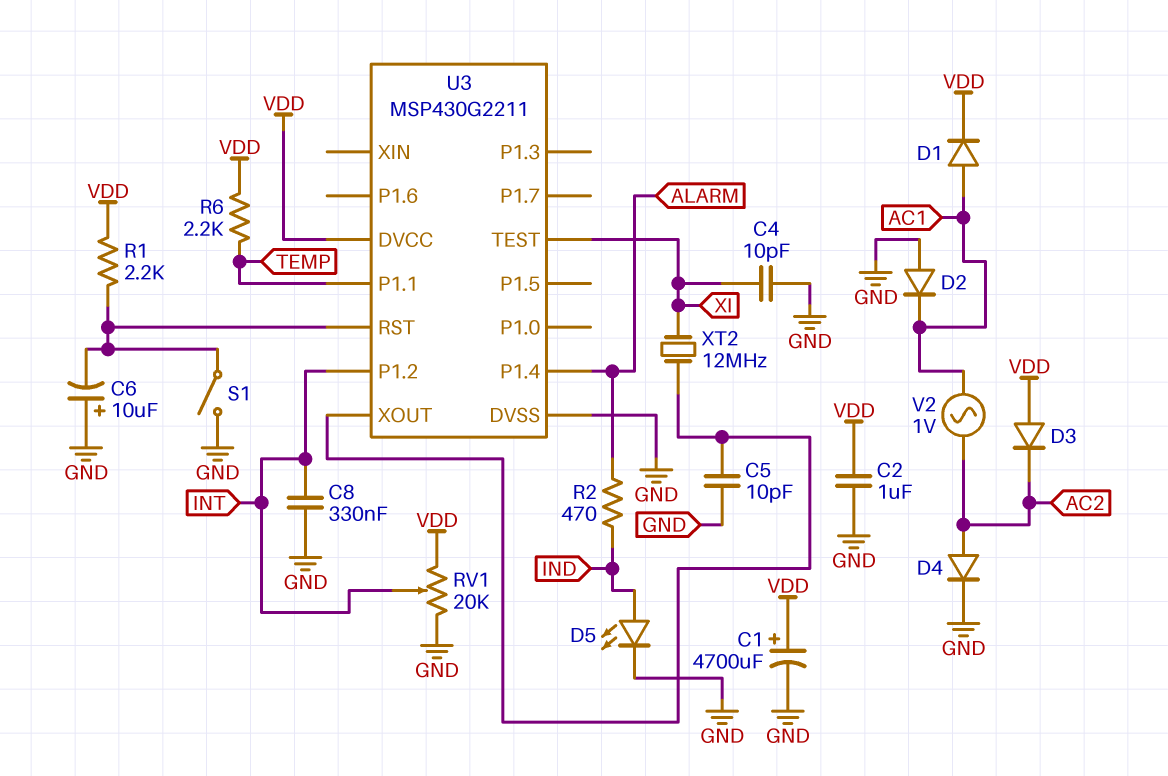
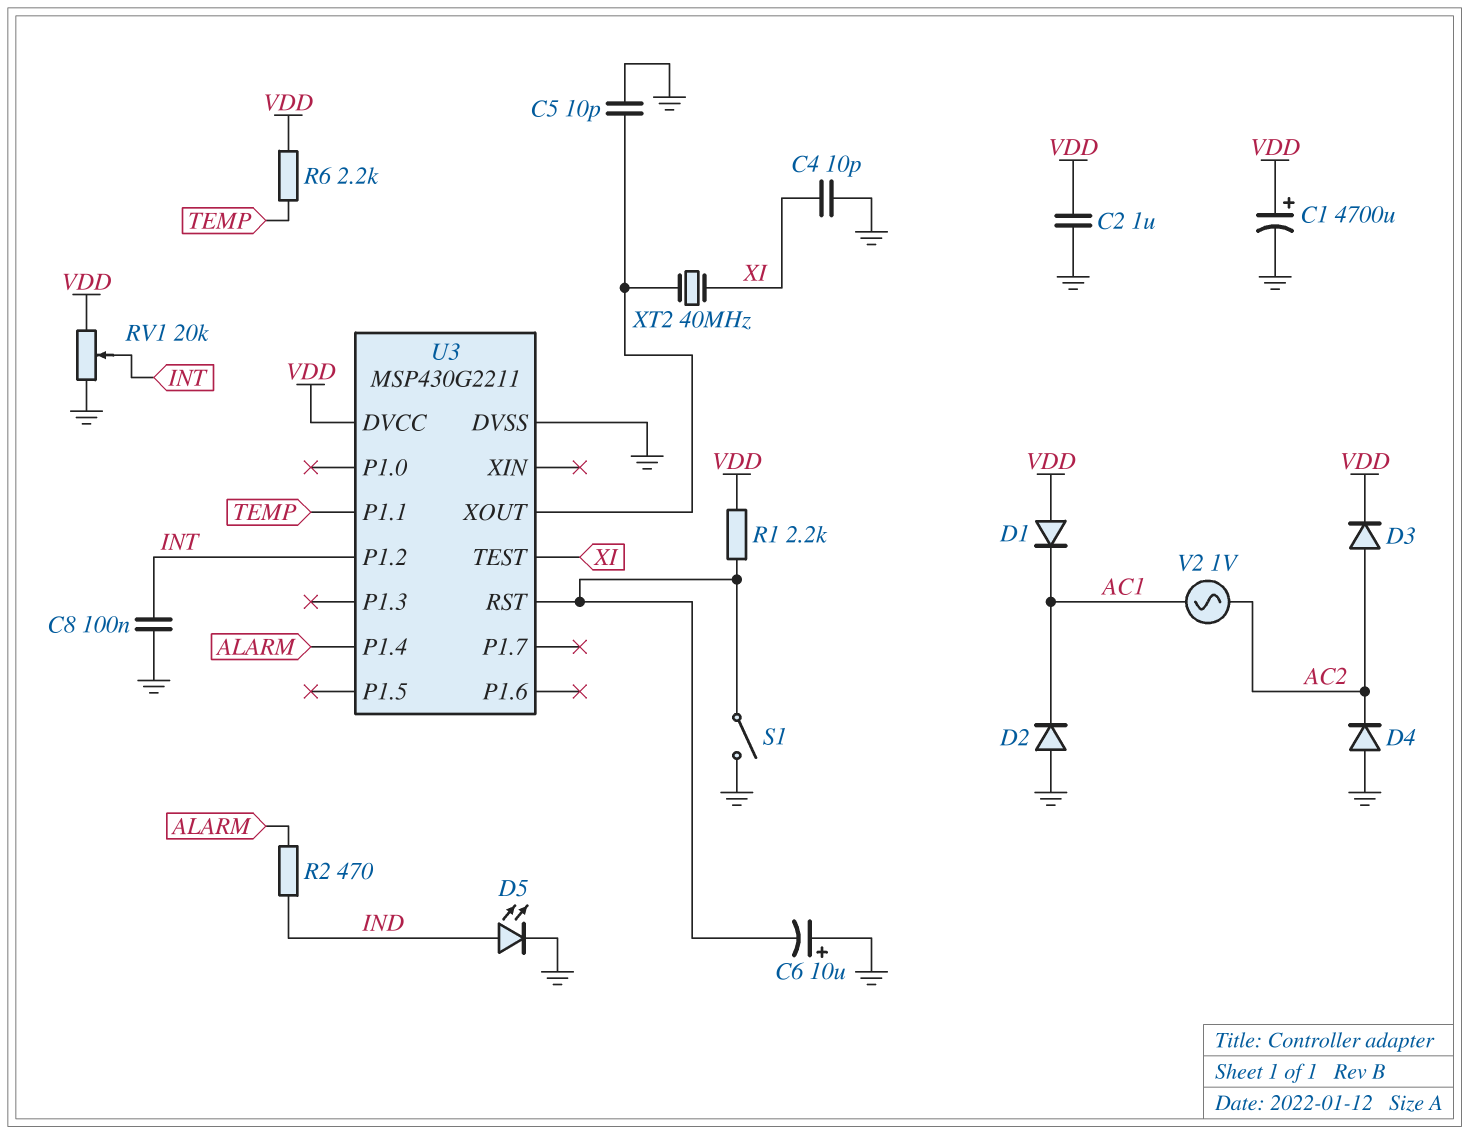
C8: 330nF (GND, INT) -> 100nF (GND, INT)
D1: diode (A AC1, K VDD) -> diode (A VDD, K AC1)
D3: diode (A VDD, K AC2) -> diode (A AC2, K VDD)
D4: diode (A AC2, K GND) -> diode (A GND, K AC2)
XT2: 12MHz (U3/XOUT, XI) -> 40MHz (U3/XOUT, XI)

